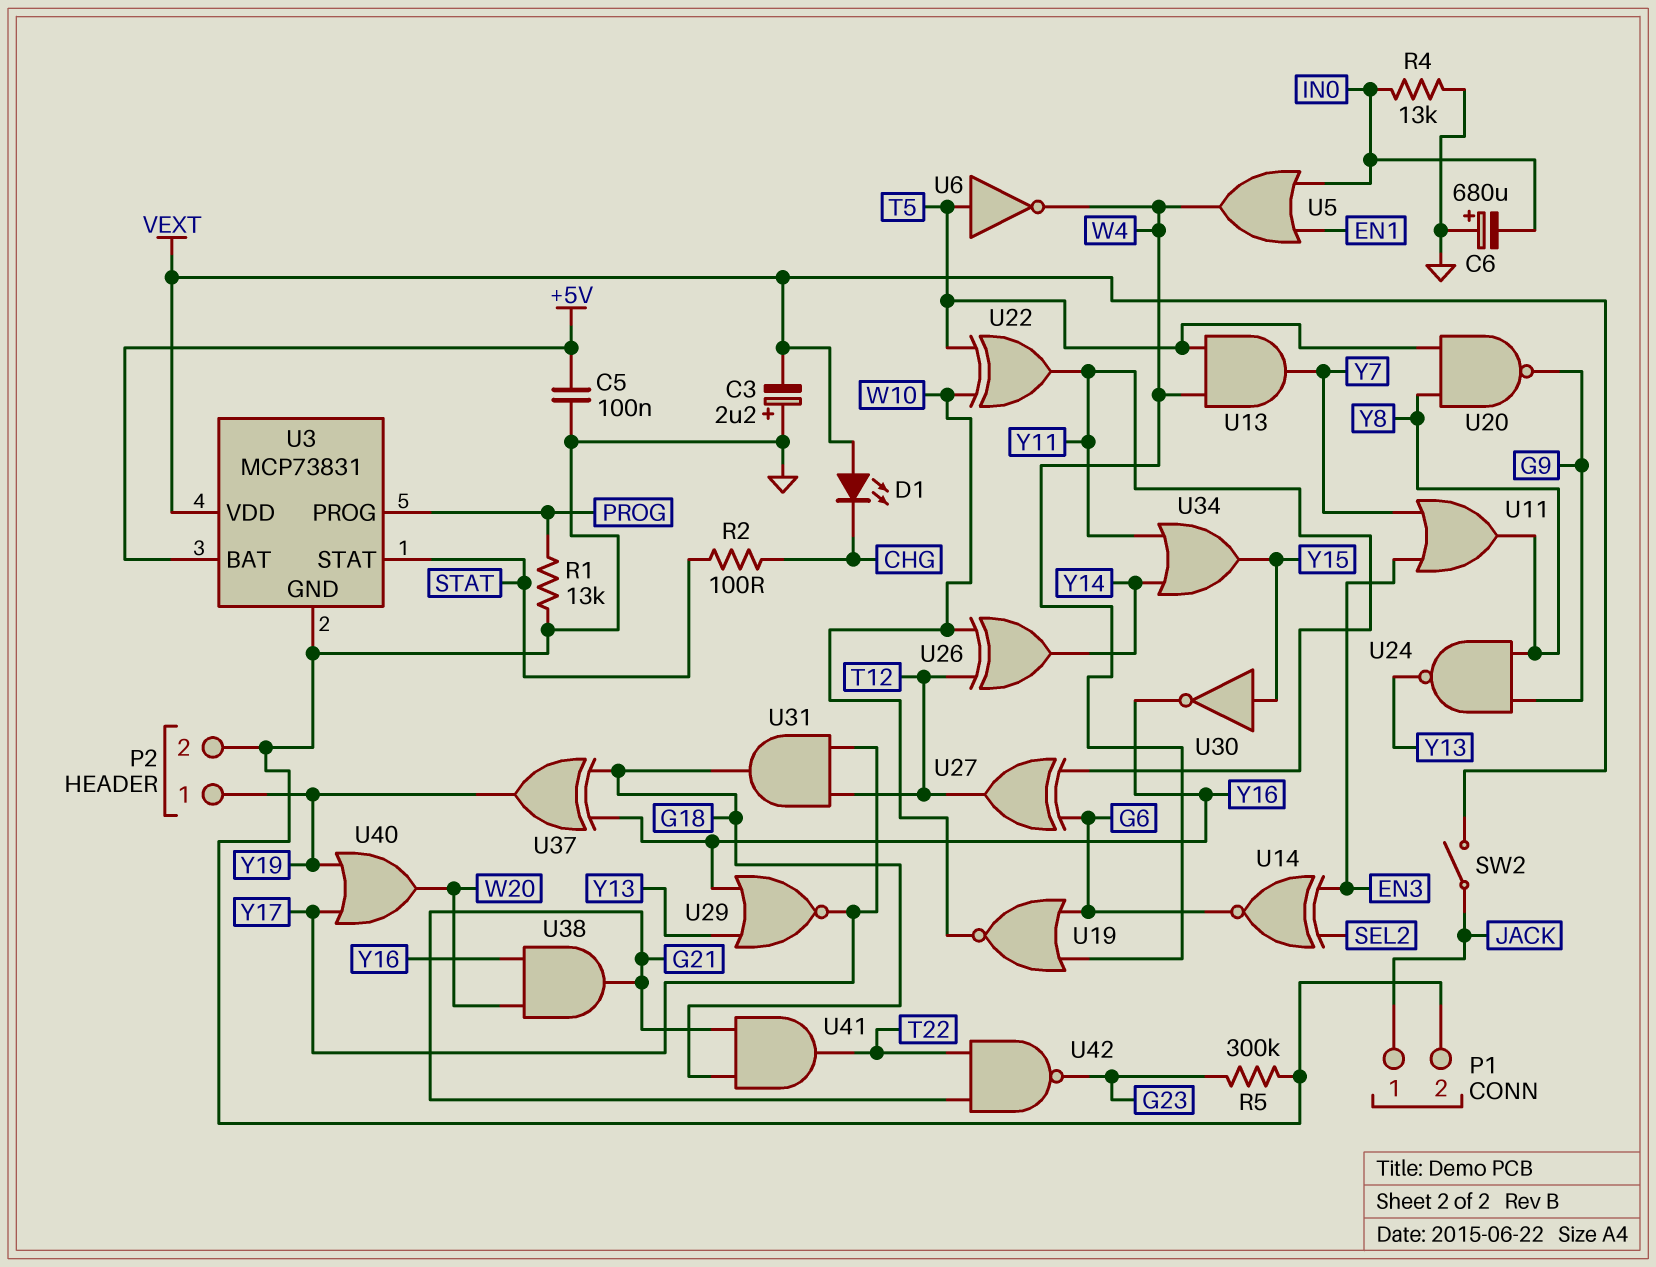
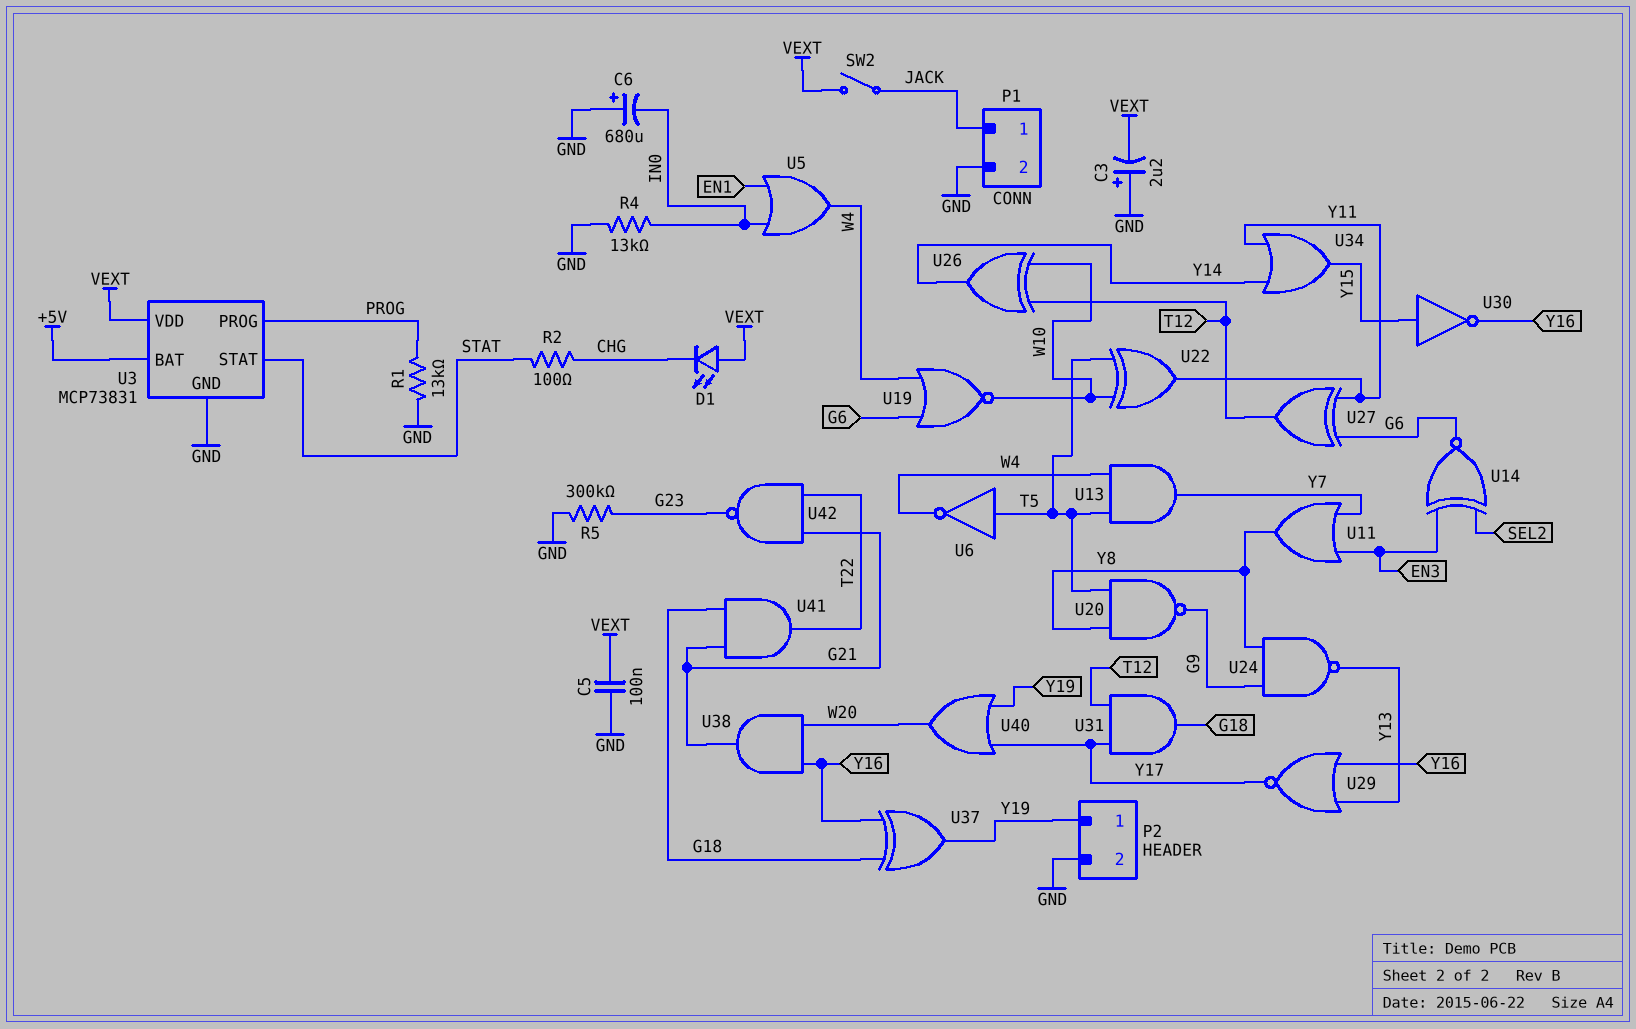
C5: 100nF (+5V, GND) -> 100nF (GND, VEXT)

